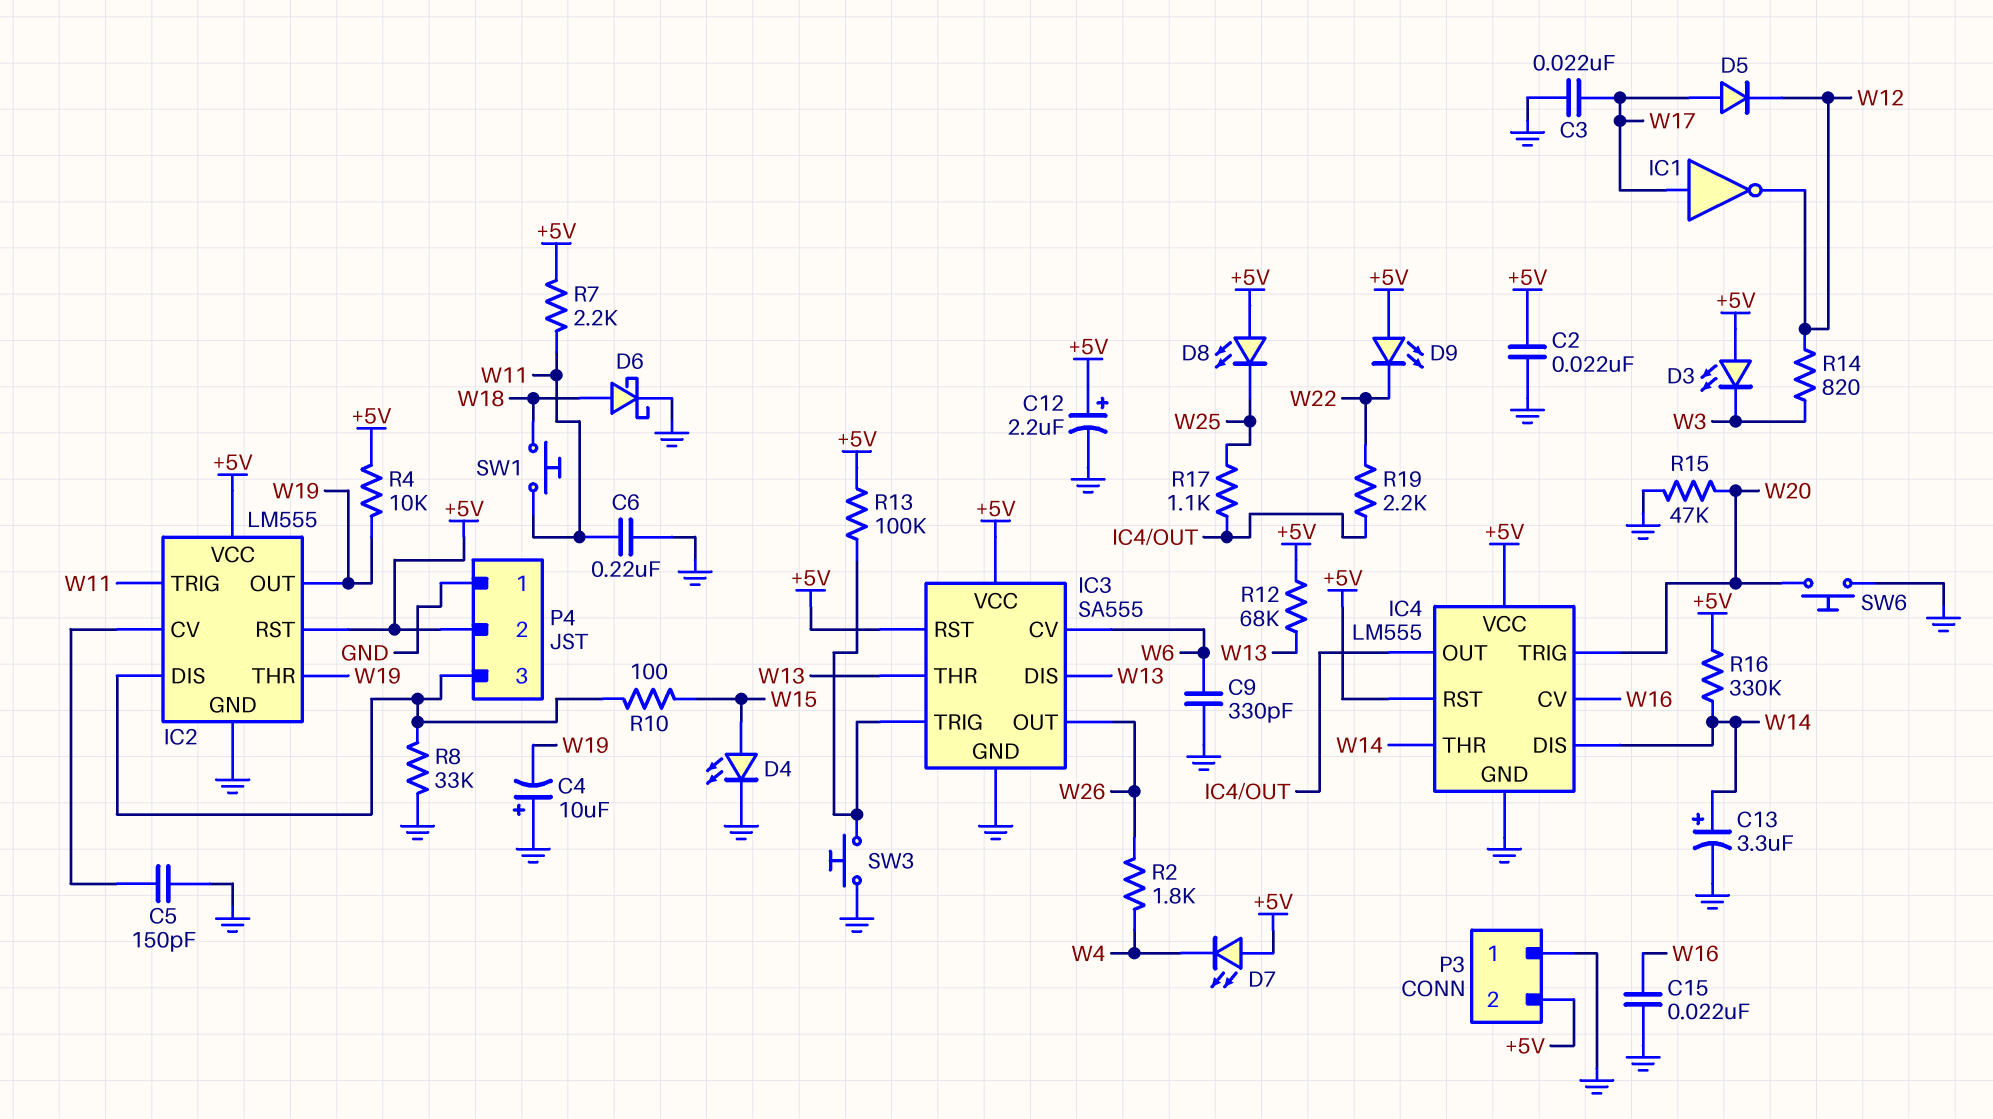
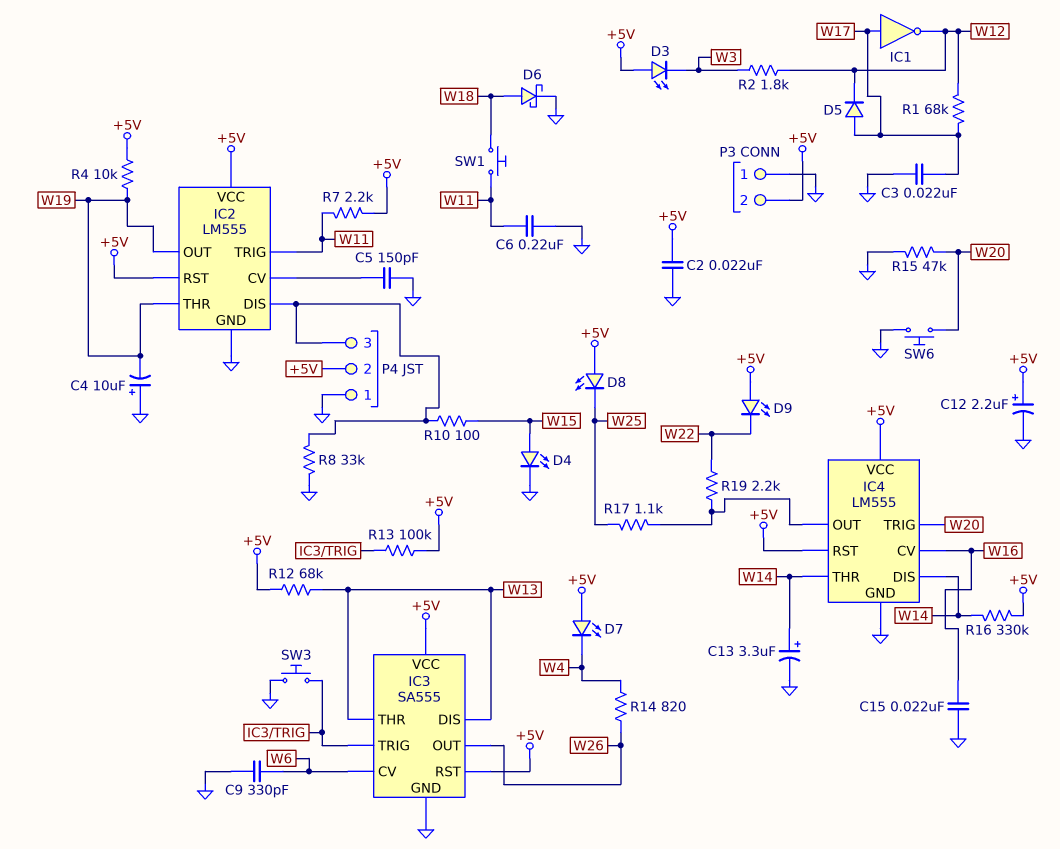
R1: none -> 68k (W12, W17)
R2: 1.8k (W4, W26) -> 1.8k (W3, W12)
R14: 820 (W3, W12) -> 820 (W4, W26)

